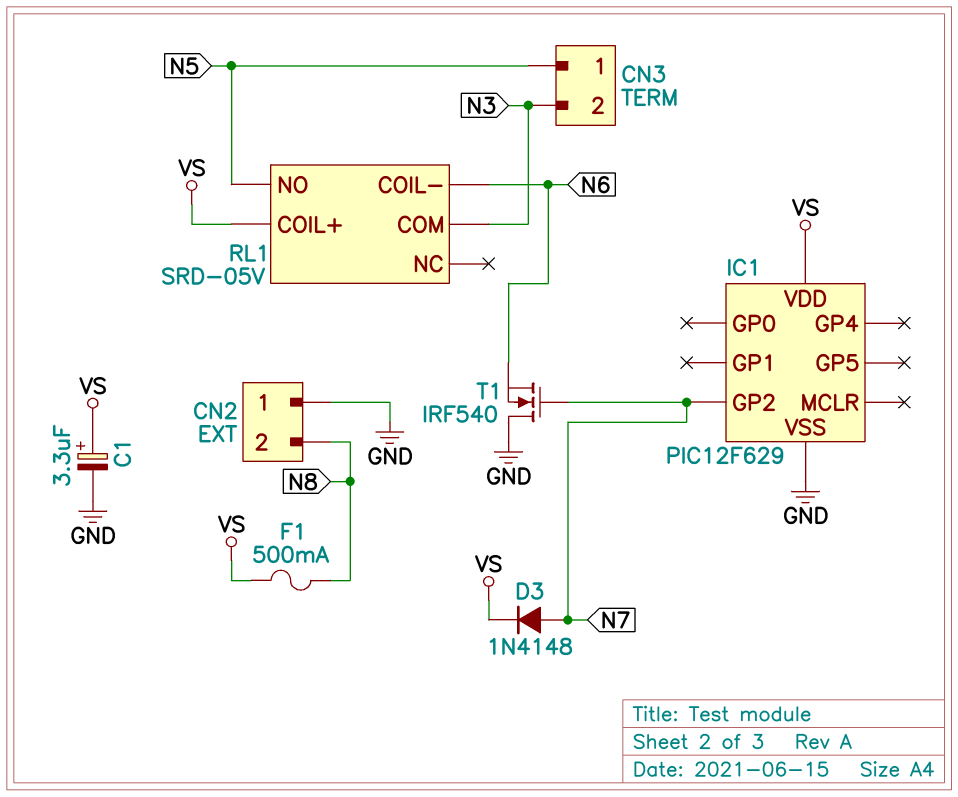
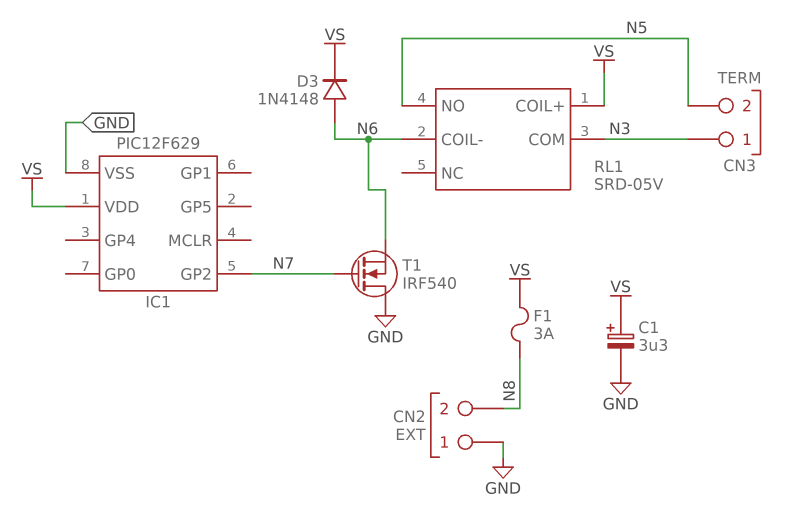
CN3 pin 1: N5 -> N3
CN3 pin 2: N3 -> N5
D3: diode 1N4148 (A N7, K VS) -> diode 1N4148 (A N6, K VS)
F1: 500mA (N8, VS) -> 3A (N8, VS)

